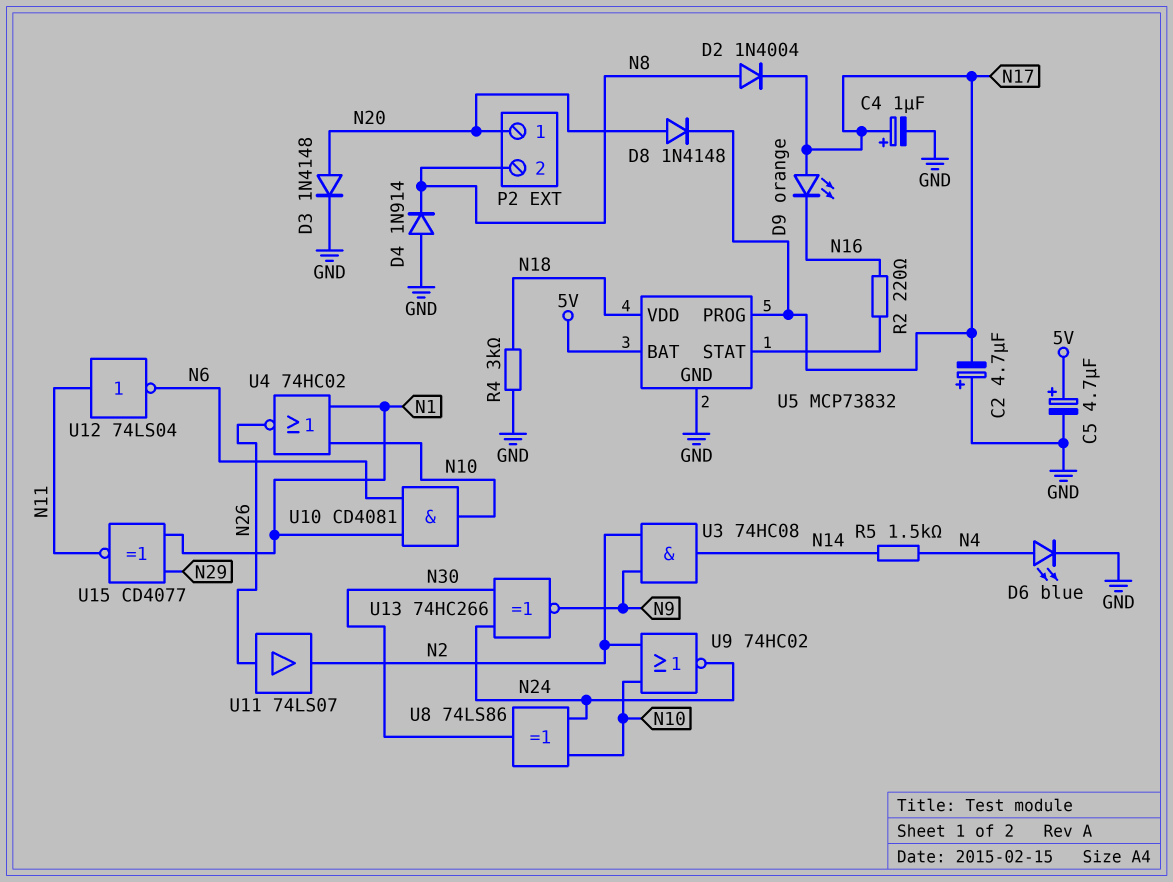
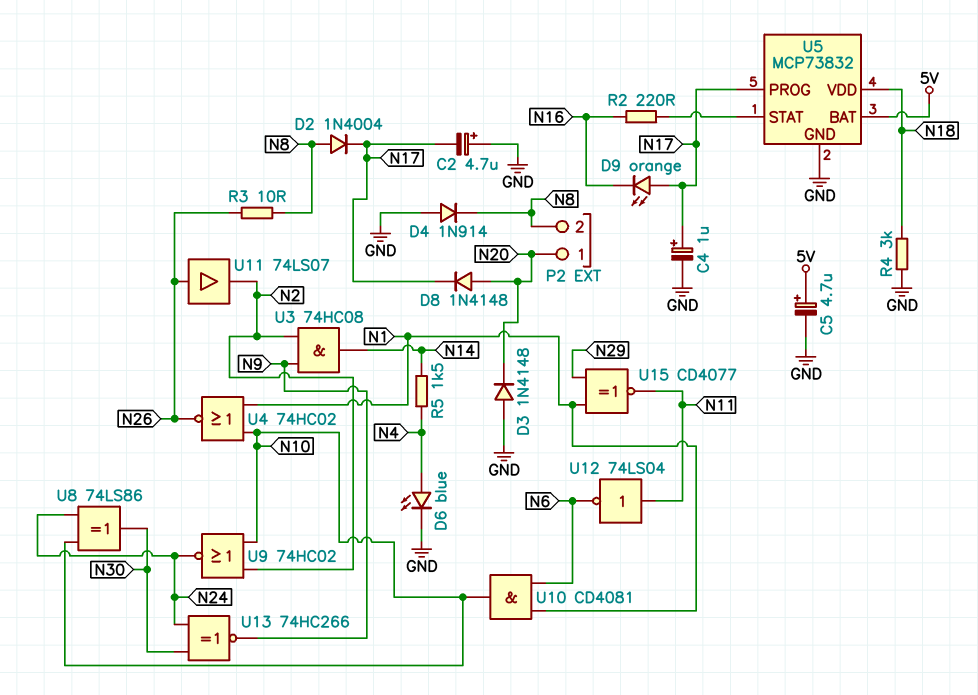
D3: diode 1N4148 (A N20, K GND) -> diode 1N4148 (A GND, K N20)
R3: none -> 10 (N8, N26)

